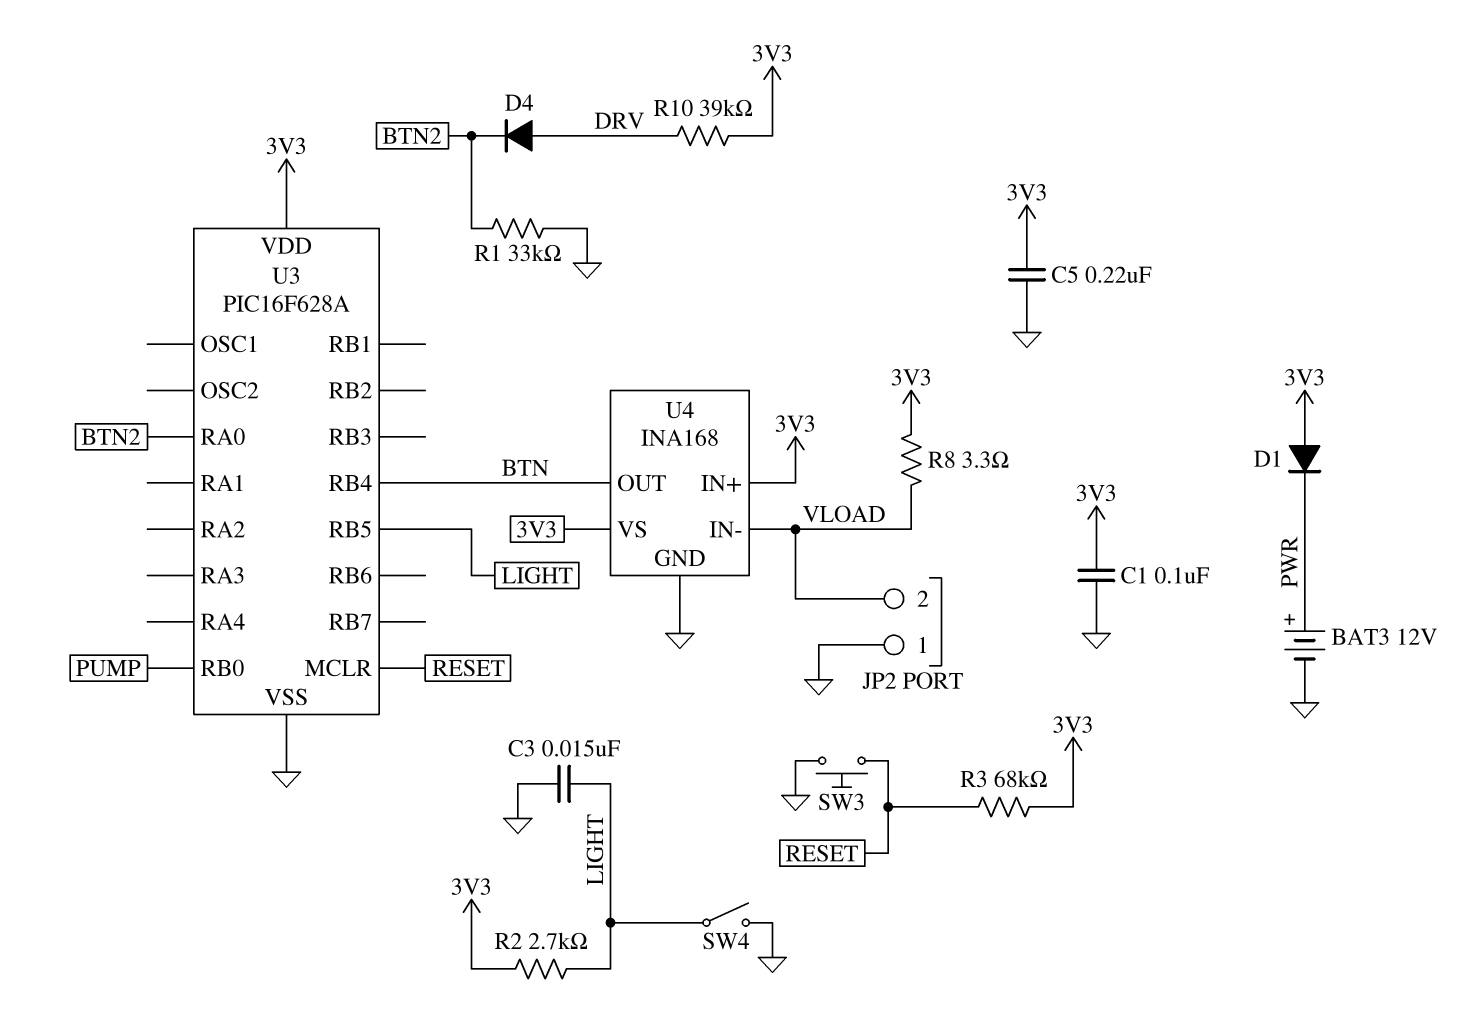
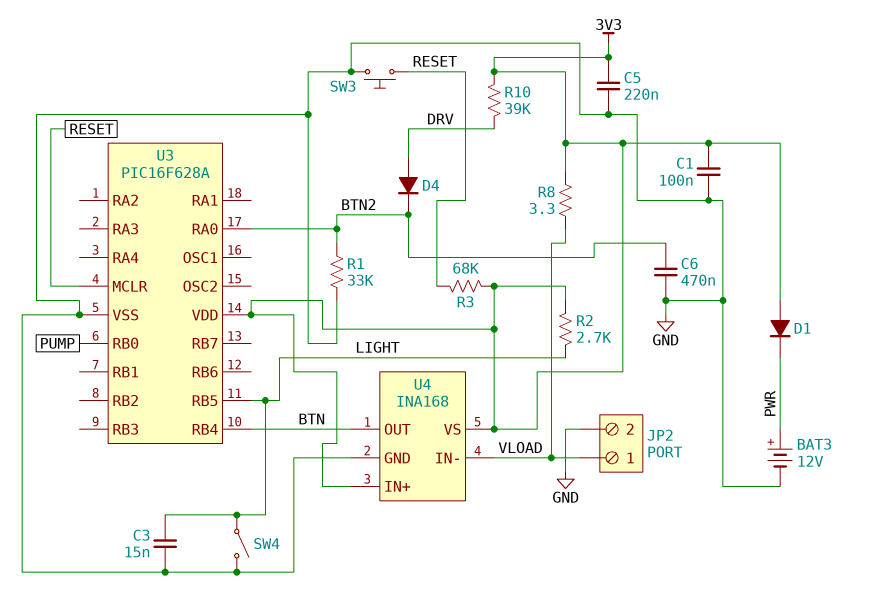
C6: none -> 470nF (BTN2, GND)
JP2 pin 1: GND -> VLOAD
JP2 pin 2: VLOAD -> GND

